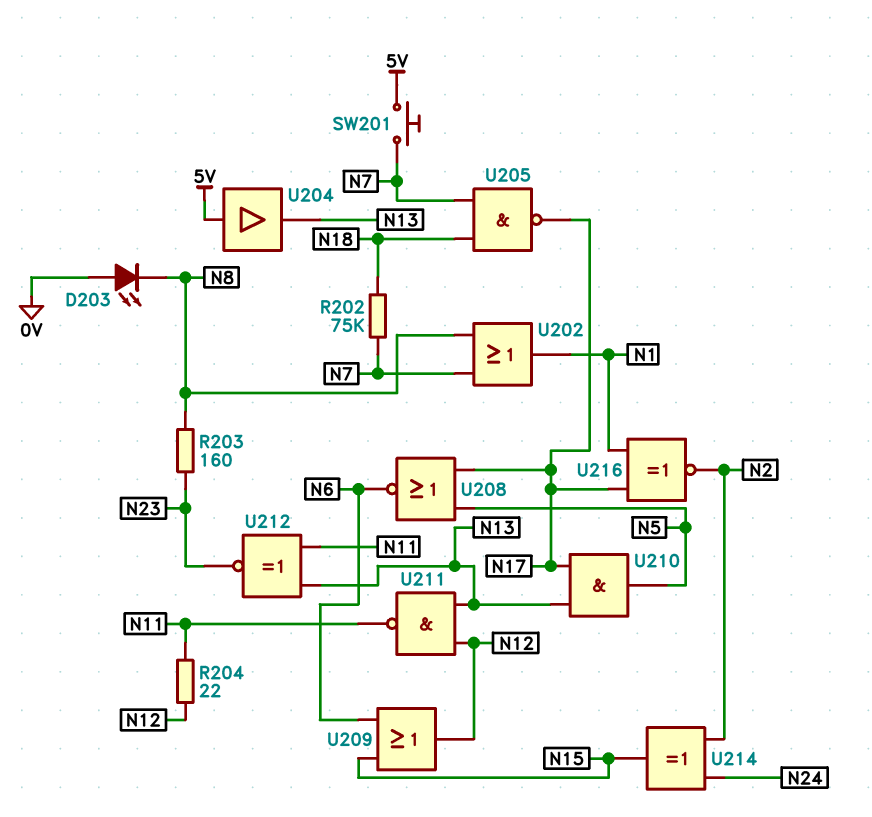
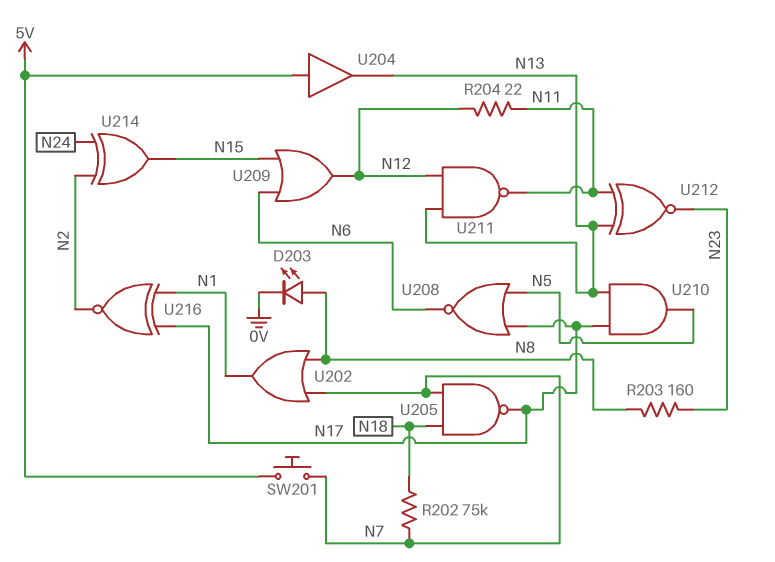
D203: LED (A 0V, K N8) -> LED (A N8, K 0V)

